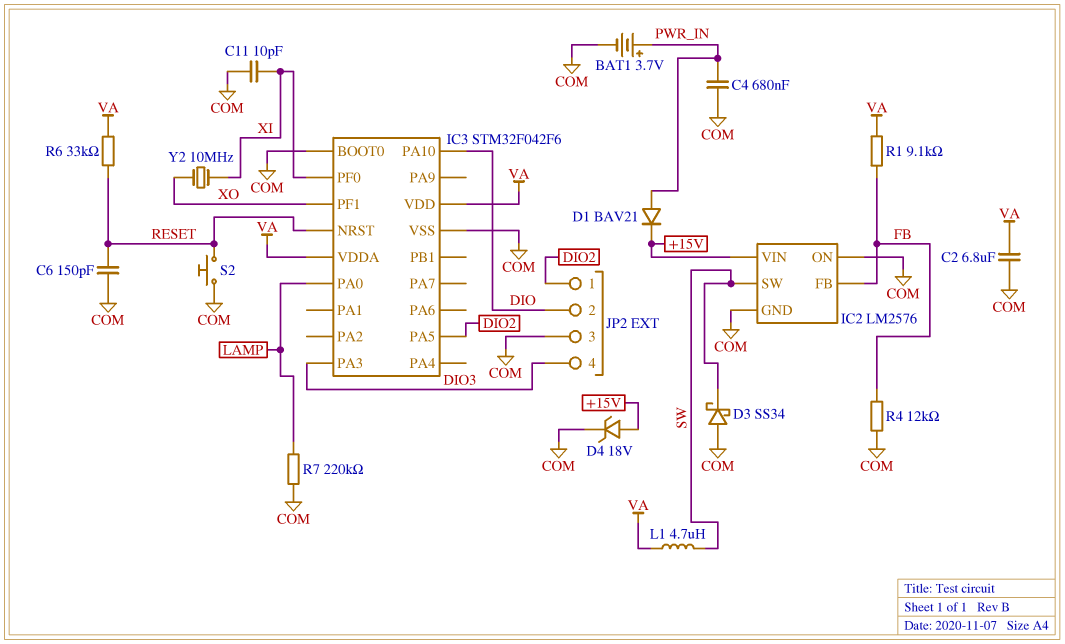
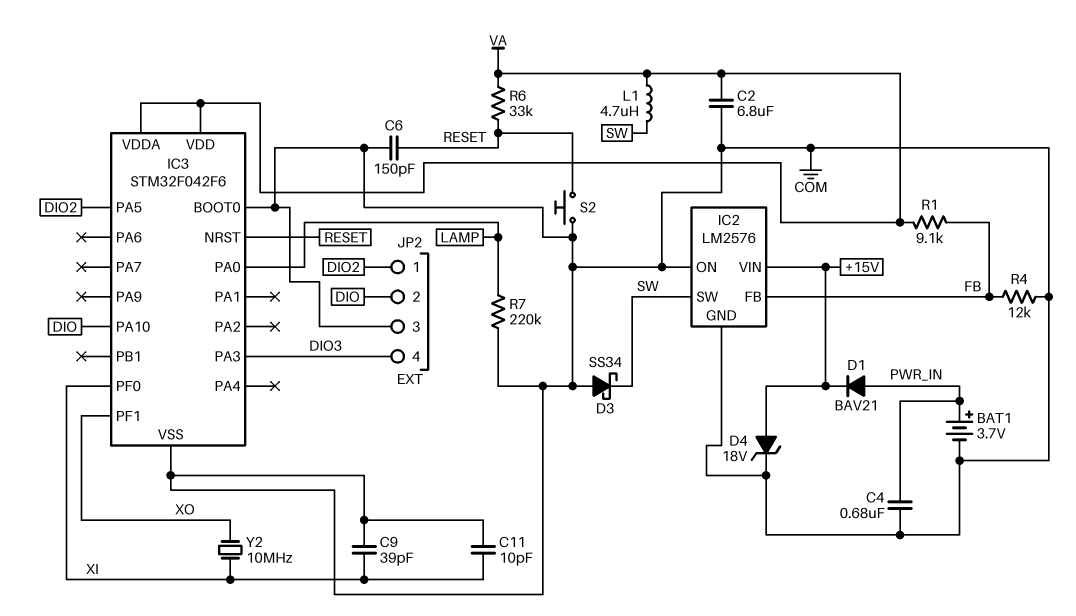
C9: none -> 39pF (COM, XI)

